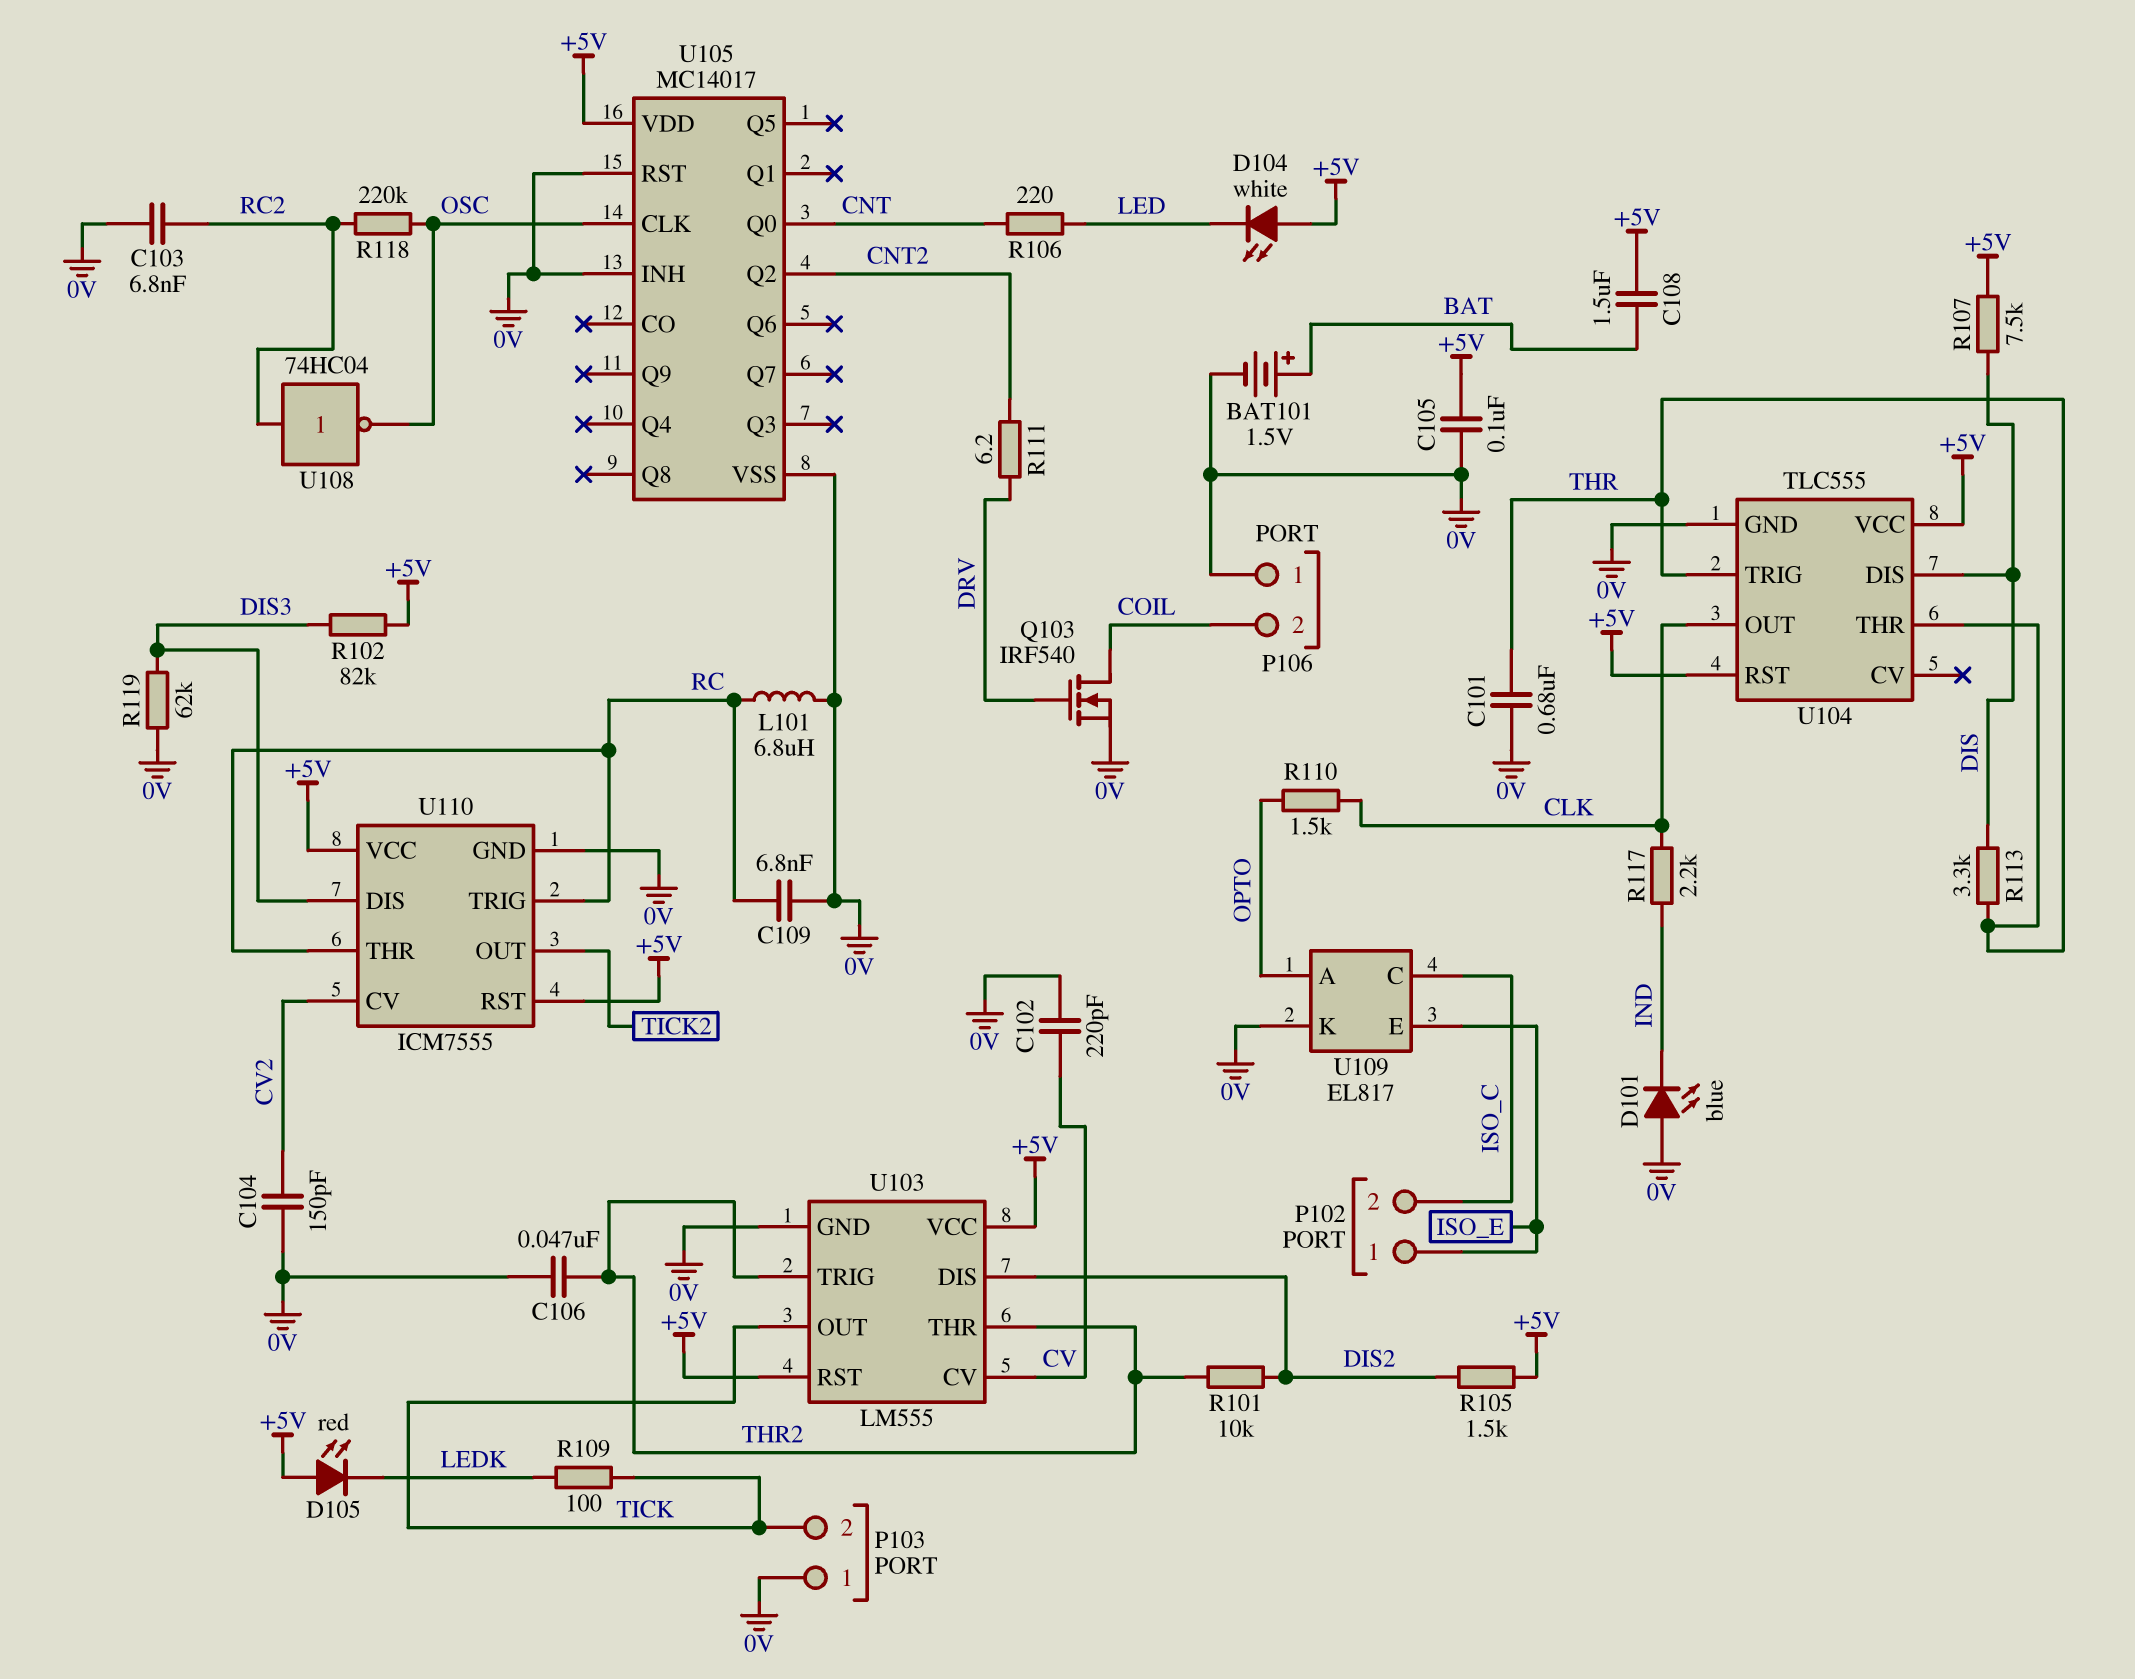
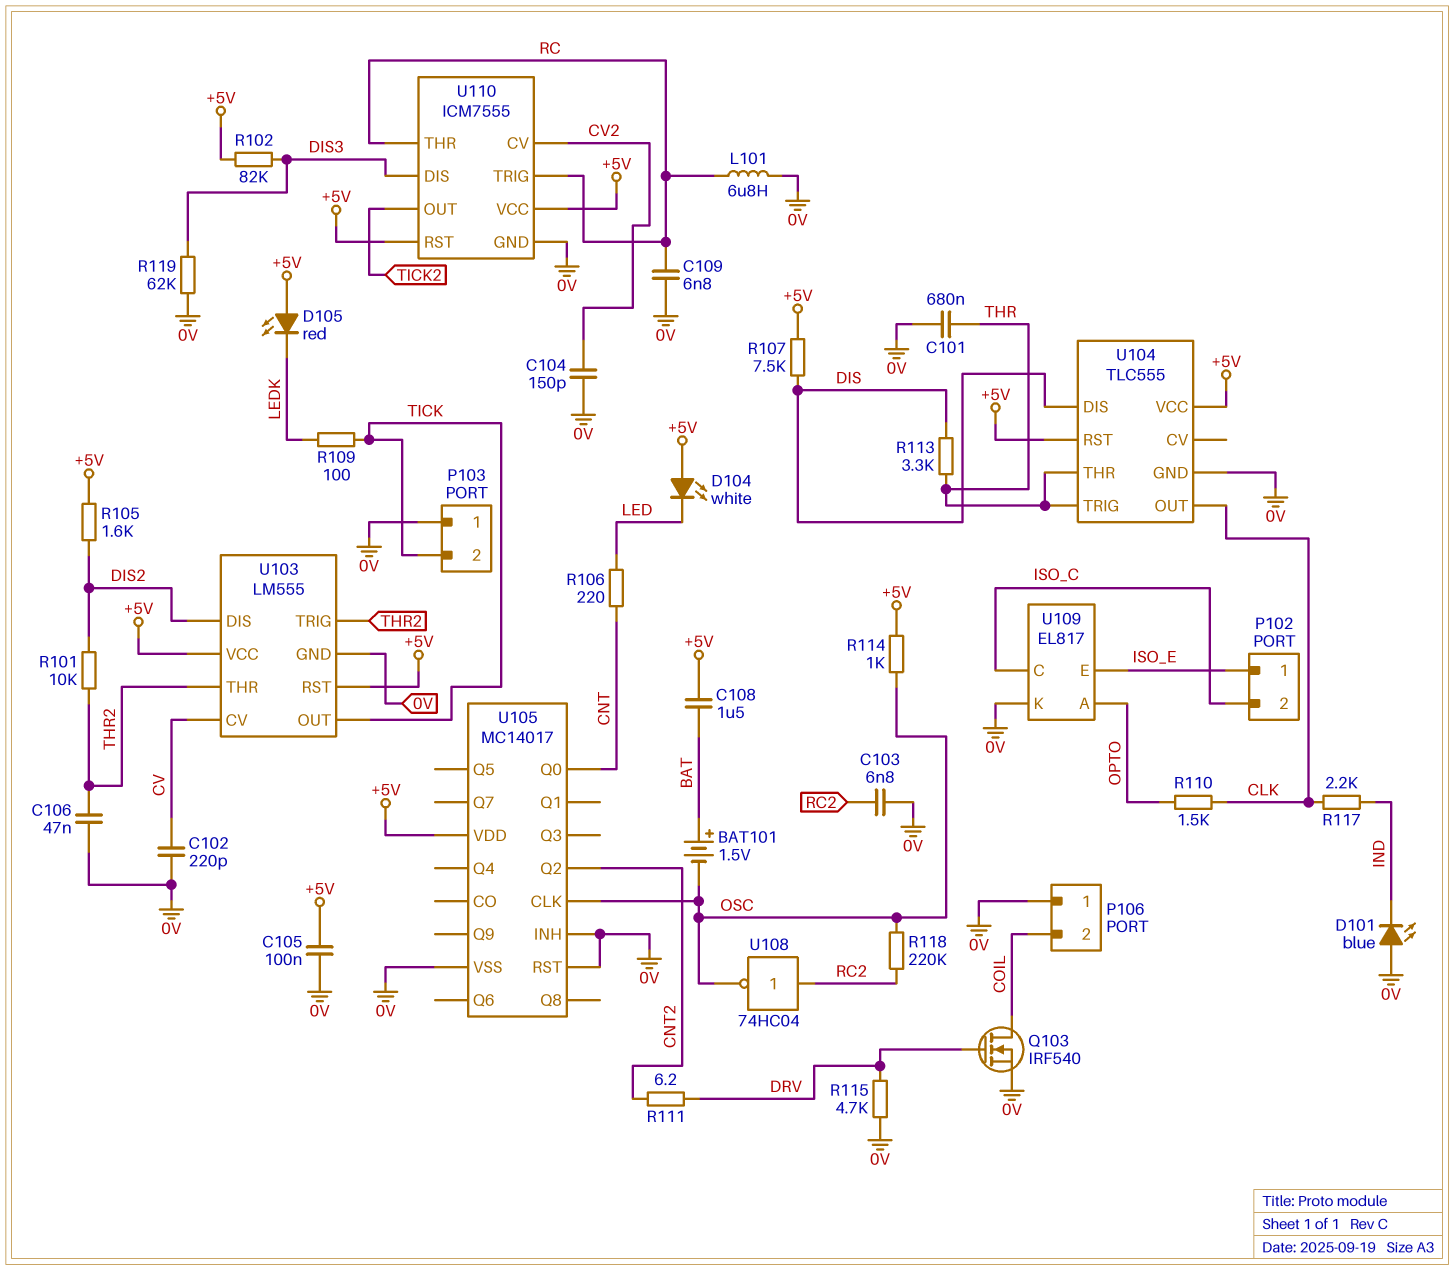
BAT101: 1.5V (plus BAT, minus 0V) -> 1.5V (plus BAT, minus OSC)
R105: 1.5k (+5V, DIS2) -> 1.6k (+5V, DIS2)
R114: none -> 1k (+5V, OSC)
R115: none -> 4.7k (0V, DRV)

